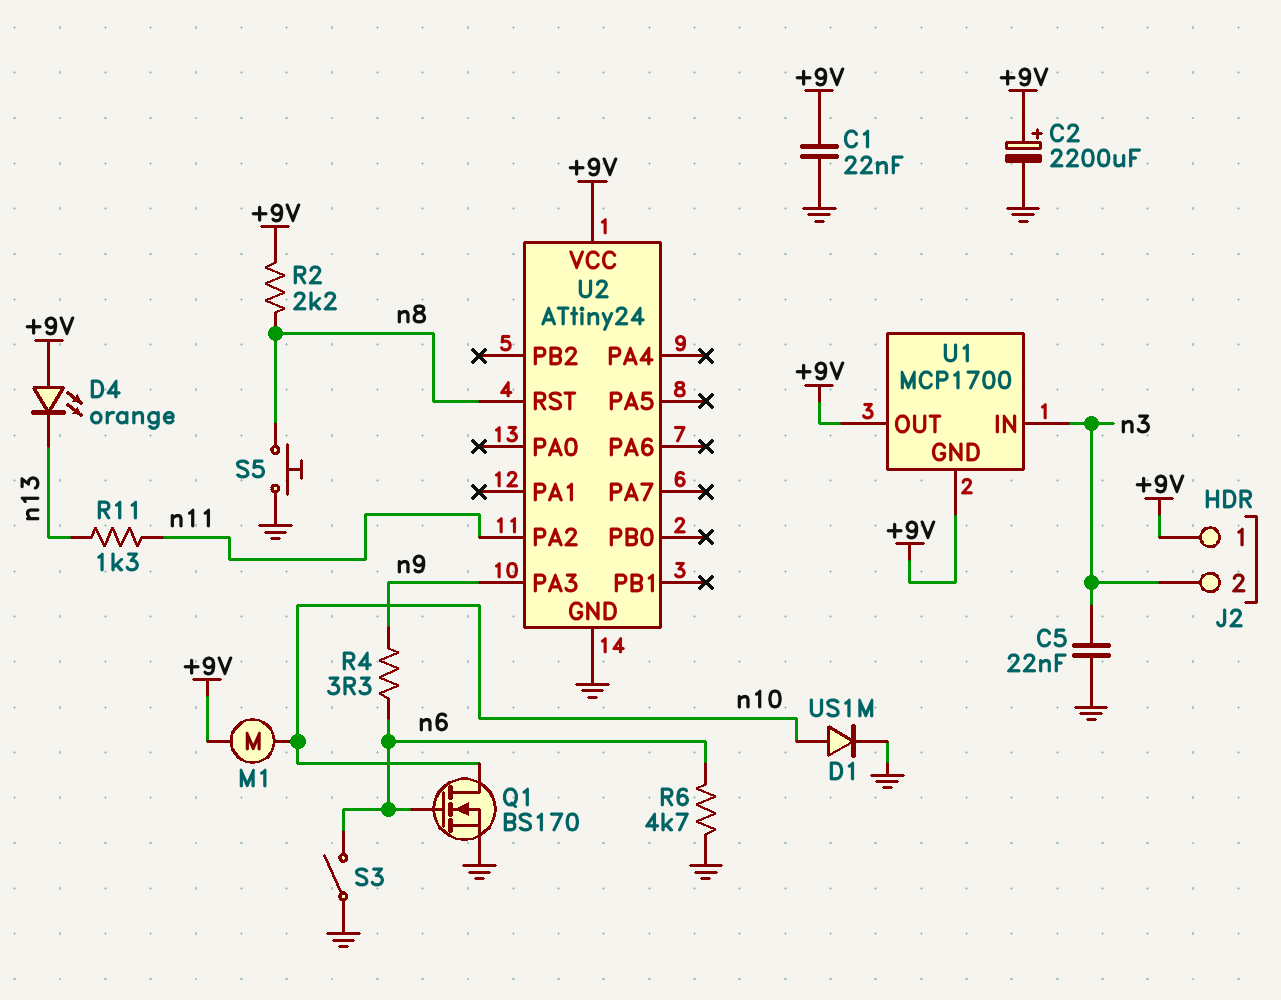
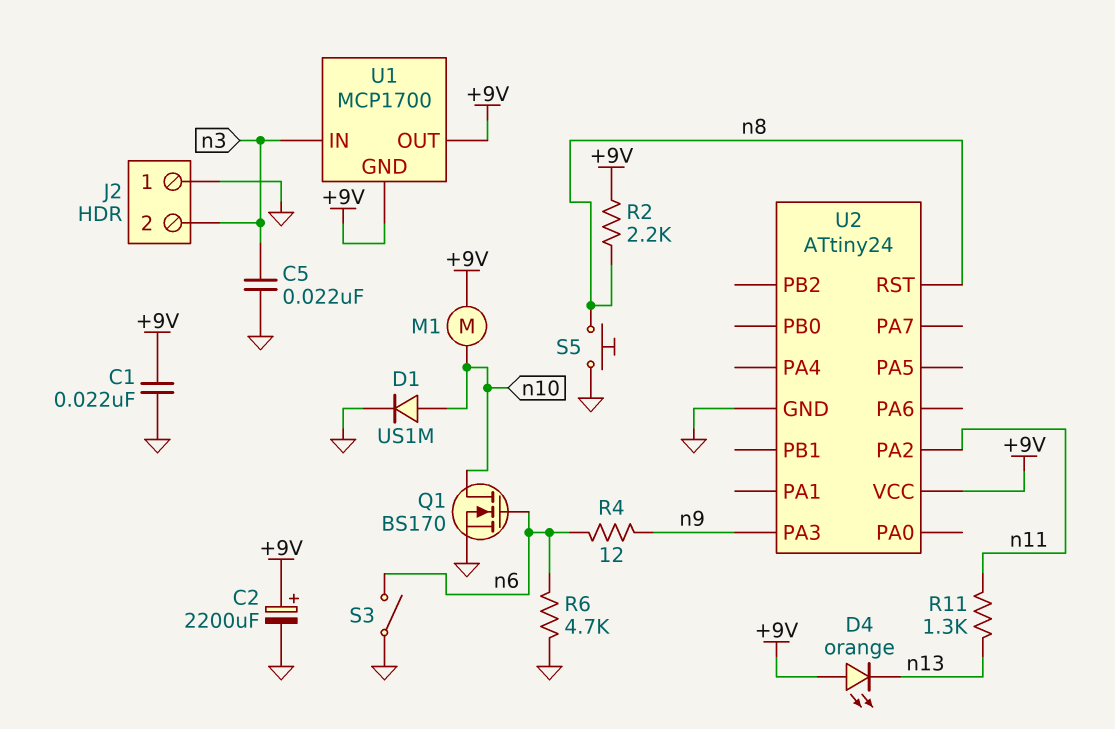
J2 pin 1: +9V -> GND
R4: 3.3 (n6, n9) -> 12 (n6, n9)

